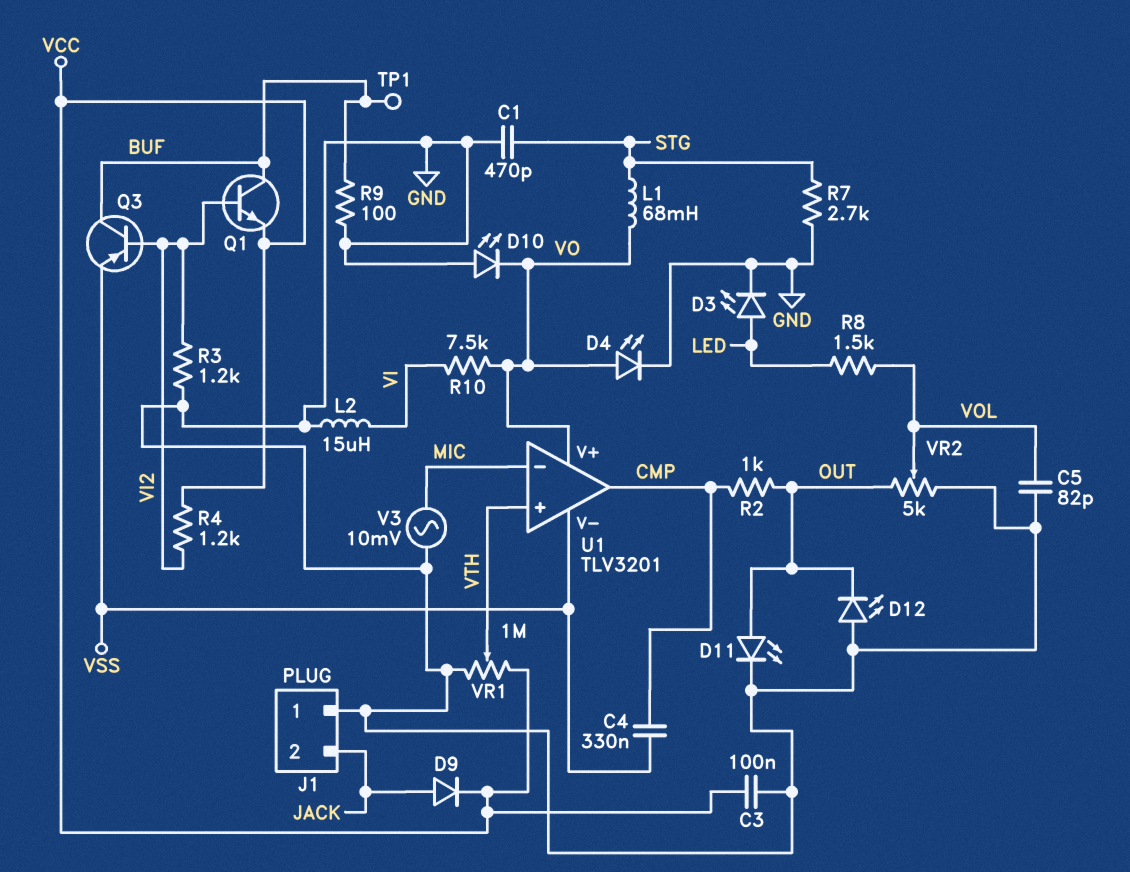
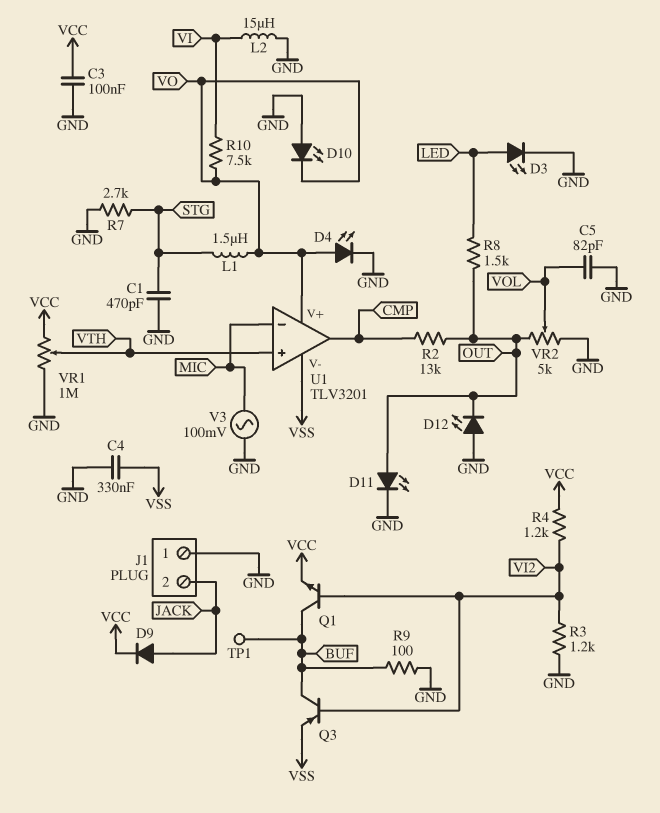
C4: 330nF (CMP, VSS) -> 330nF (GND, VSS)
L1: 68mH (STG, VO) -> 1.5uH (STG, VO)
R2: 1k (CMP, OUT) -> 13k (CMP, OUT)
R8: 1.5k (LED, VOL) -> 1.5k (LED, OUT)
V3: AC 10mV (GND, MIC) -> AC 100mV (GND, MIC)

